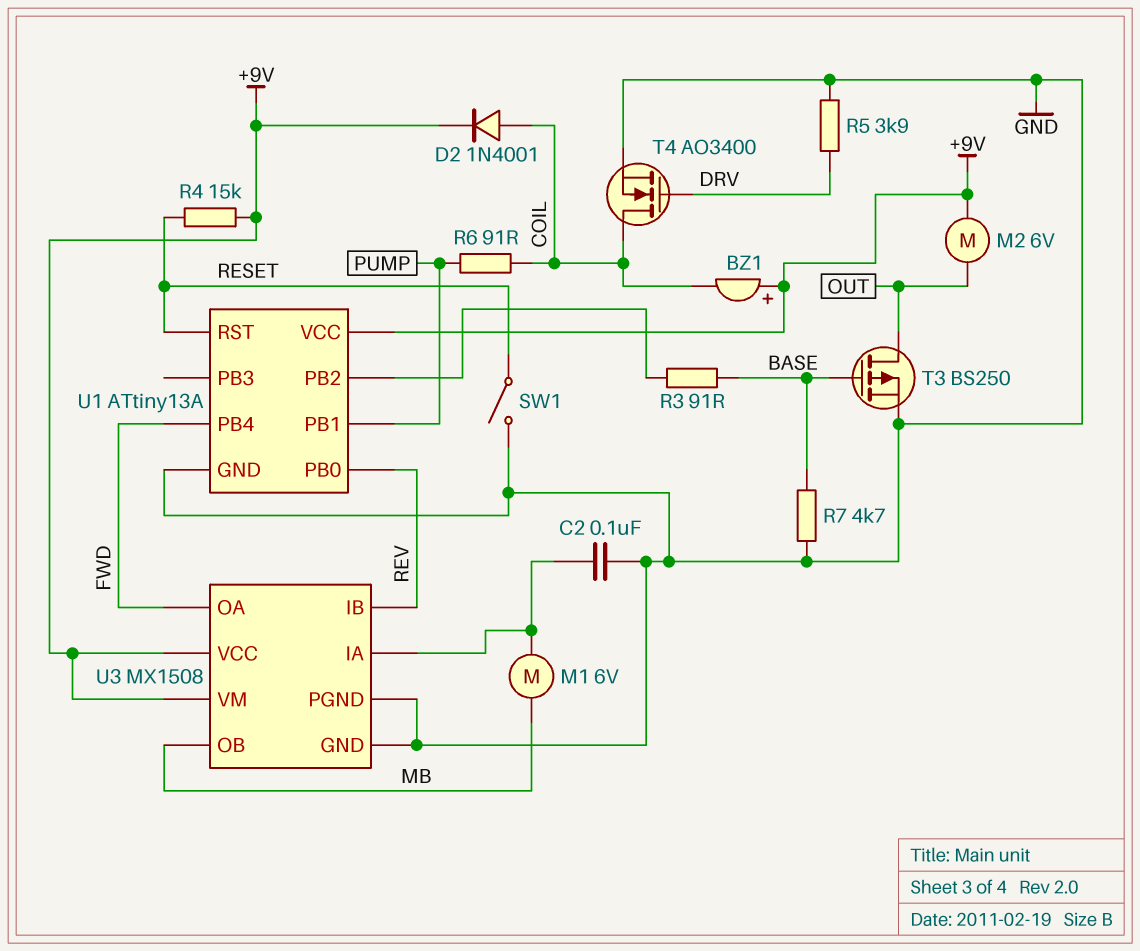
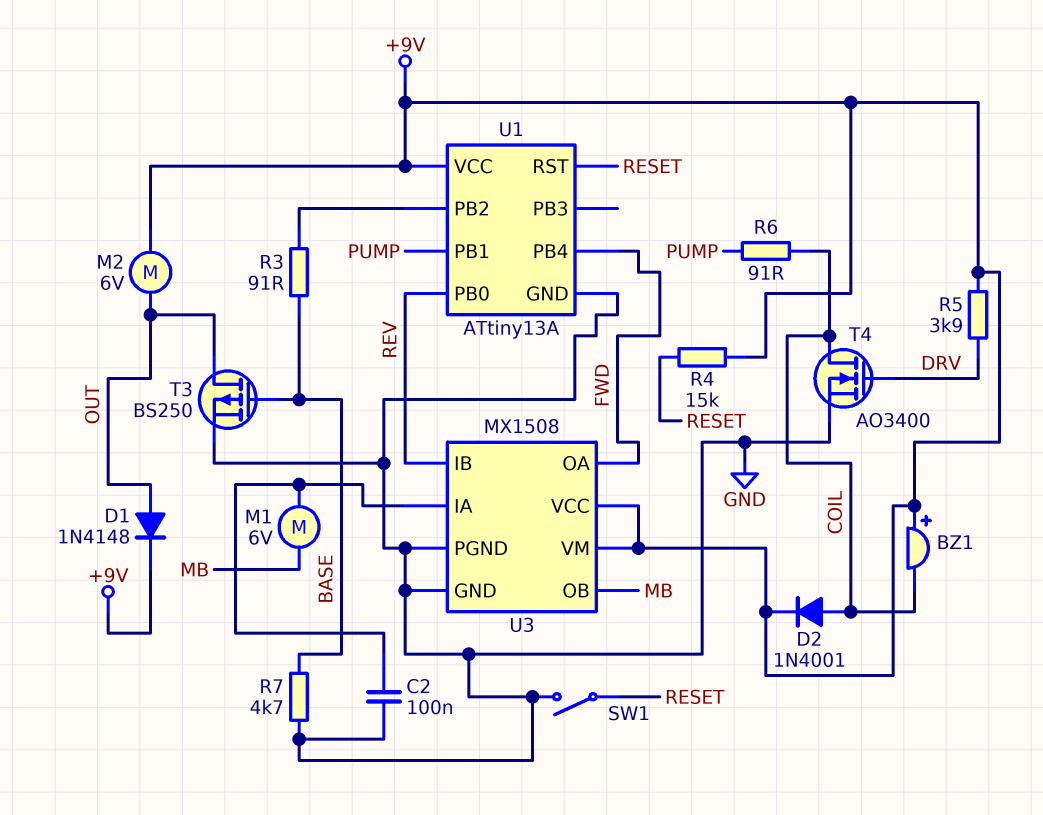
D1: none -> diode 1N4148 (A OUT, K +9V)
R5: 3.9k (DRV, GND) -> 3.9k (+9V, DRV)

